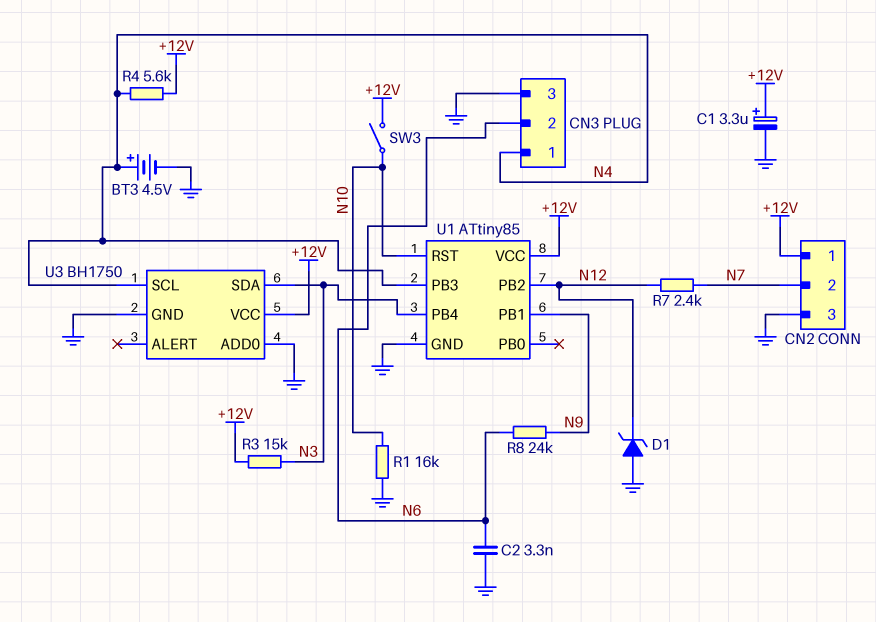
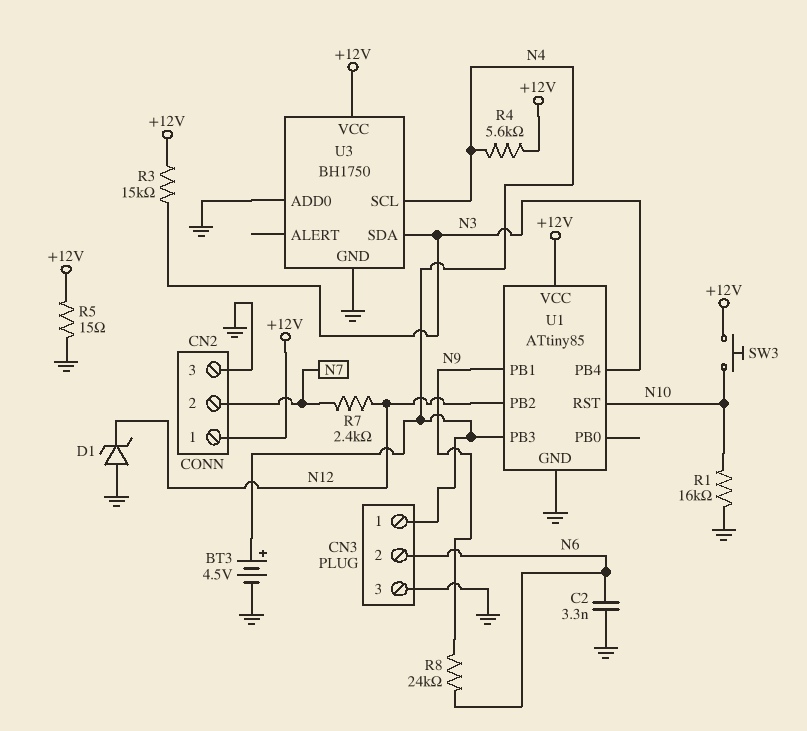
C1: 3.3uF (plus +12V, minus GND) -> none
R5: none -> 15 (+12V, GND)
SW3: switch (+12V, N10) -> button (+12V, N10)

